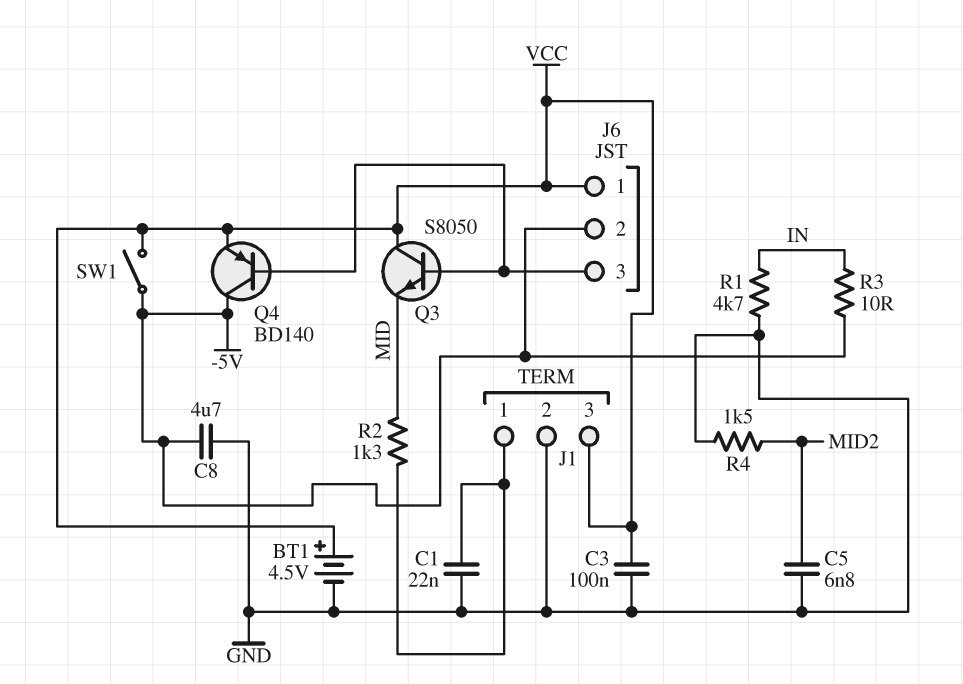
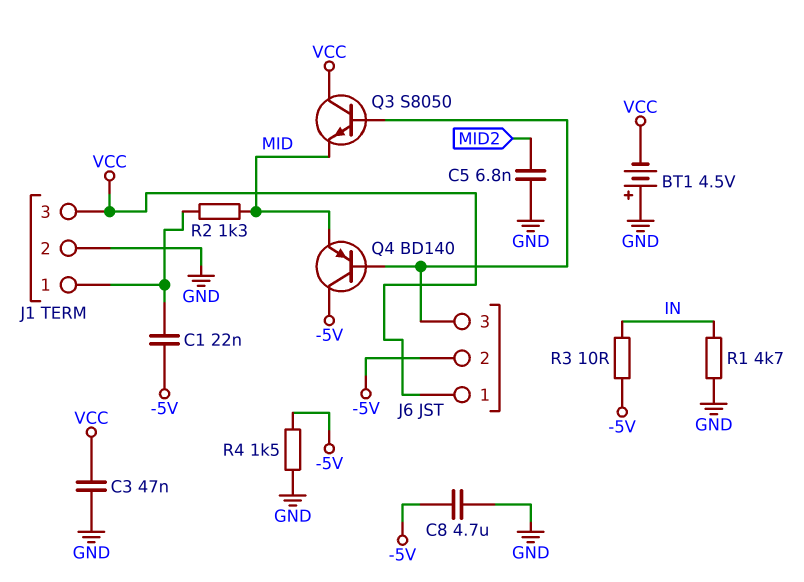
BT1: 4.5V (plus VCC, minus GND) -> 4.5V (plus GND, minus VCC)
C1: 22nF (GND, J1/1) -> 22nF (-5V, J1/1)
C3: 100nF (GND, VCC) -> 47nF (GND, VCC)
Q4: PNP BD140 (B J6/3, C -5V, E VCC) -> PNP BD140 (B J6/3, C -5V, E MID)
R4: 1.5k (GND, MID2) -> 1.5k (-5V, GND)
SW1: switch (-5V, VCC) -> none

